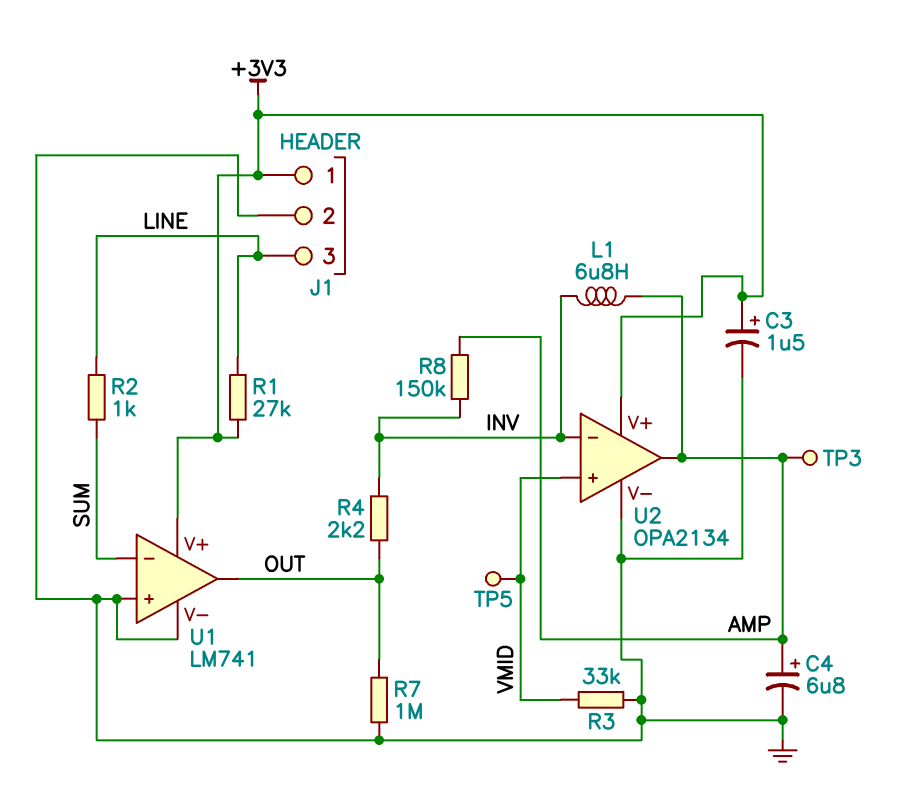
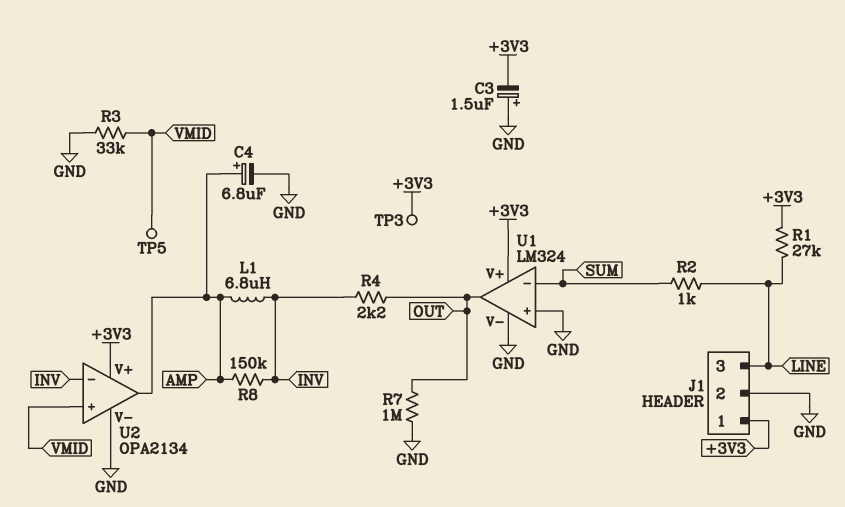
C3: 1.5uF (plus +3V3, minus GND) -> 1.5uF (plus GND, minus +3V3)
TP3: test point (AMP) -> test point (+3V3)
U1: LM741 -> LM324

